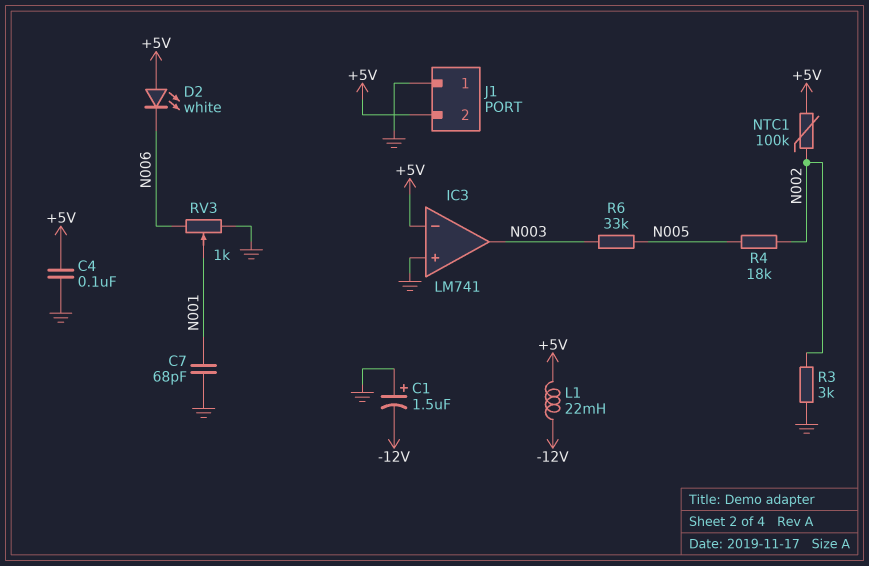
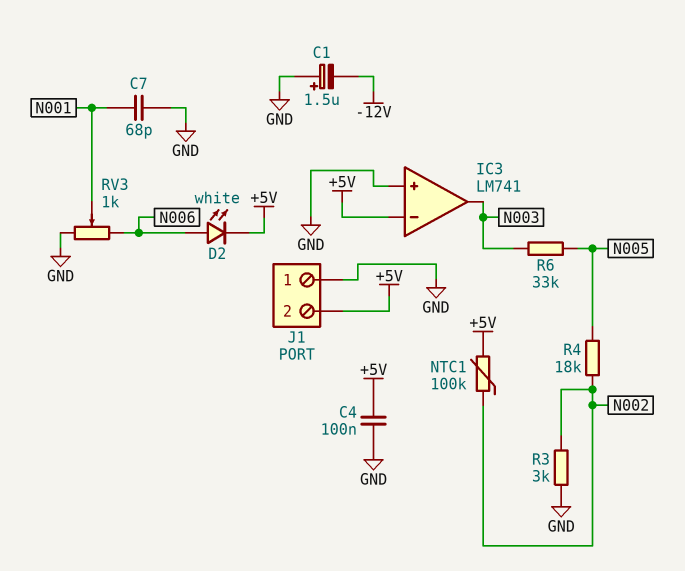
D2: LED white (A +5V, K N006) -> LED white (A N006, K +5V)
L1: 22mH (+5V, -12V) -> none

